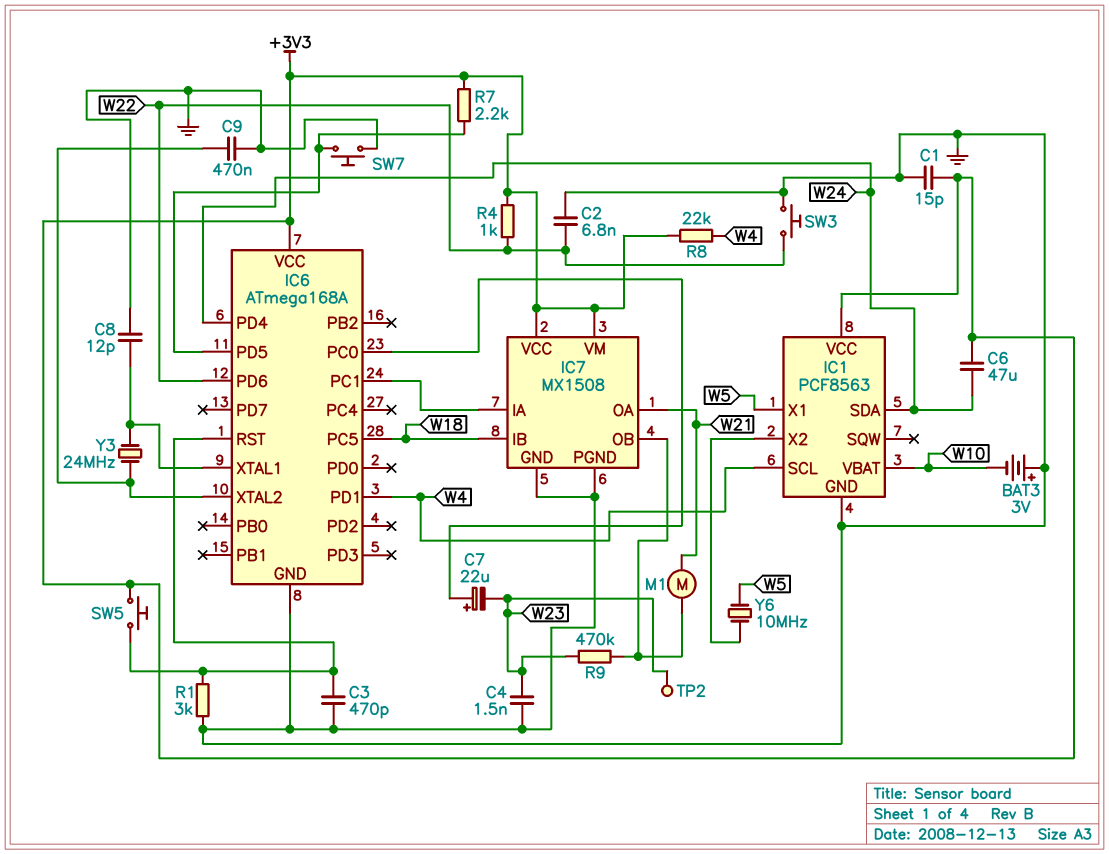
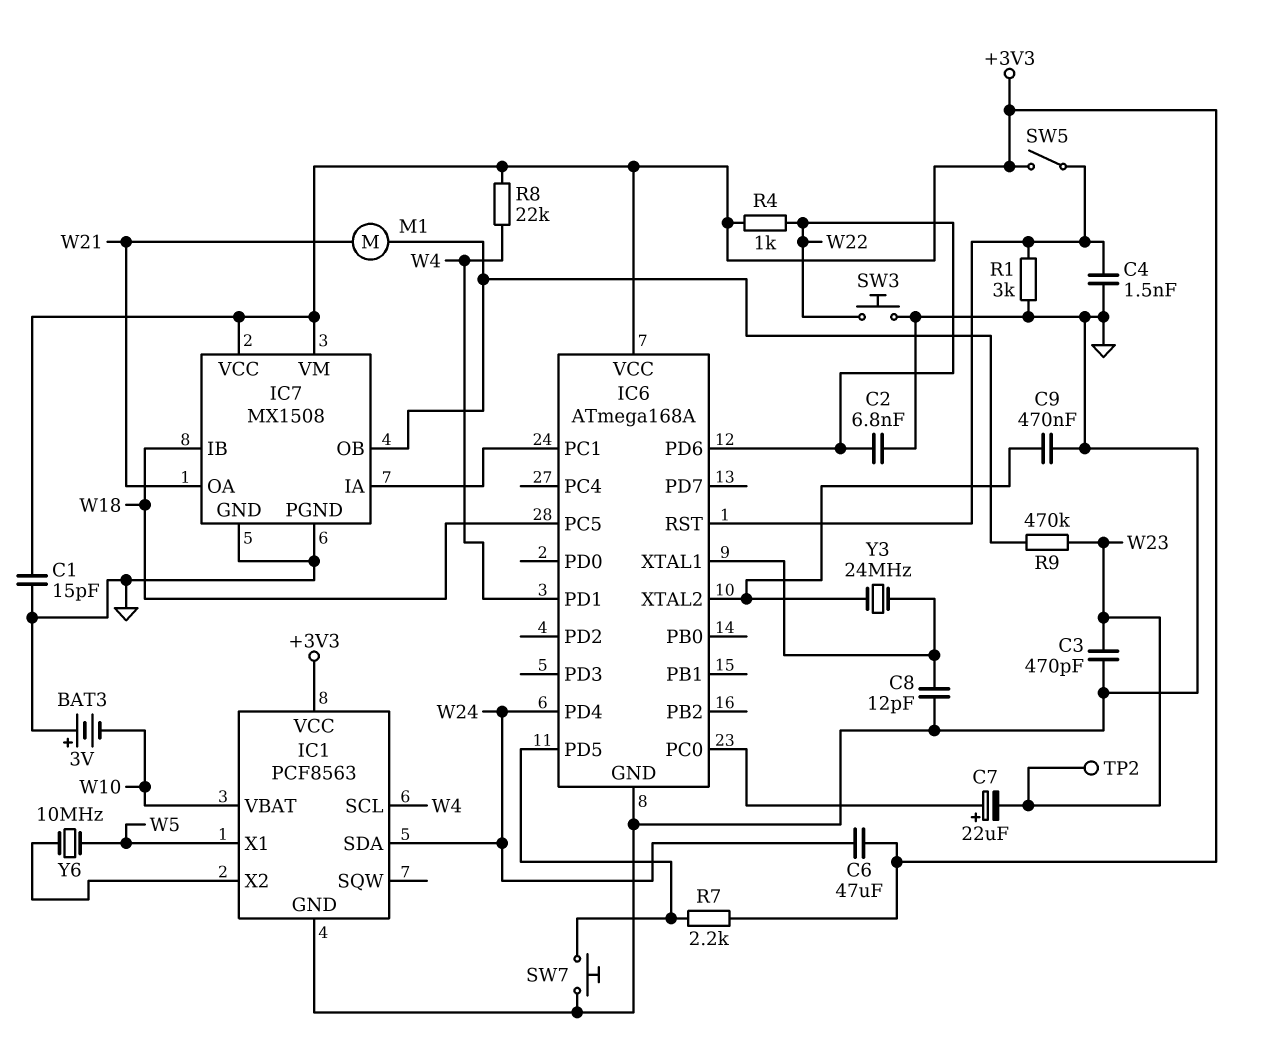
C3: 470pF (GND, IC6/RST) -> 470pF (GND, W23)
C4: 1.5nF (GND, W23) -> 1.5nF (GND, IC6/RST)
SW5: button (+3V3, IC6/RST) -> switch (+3V3, IC6/RST)

